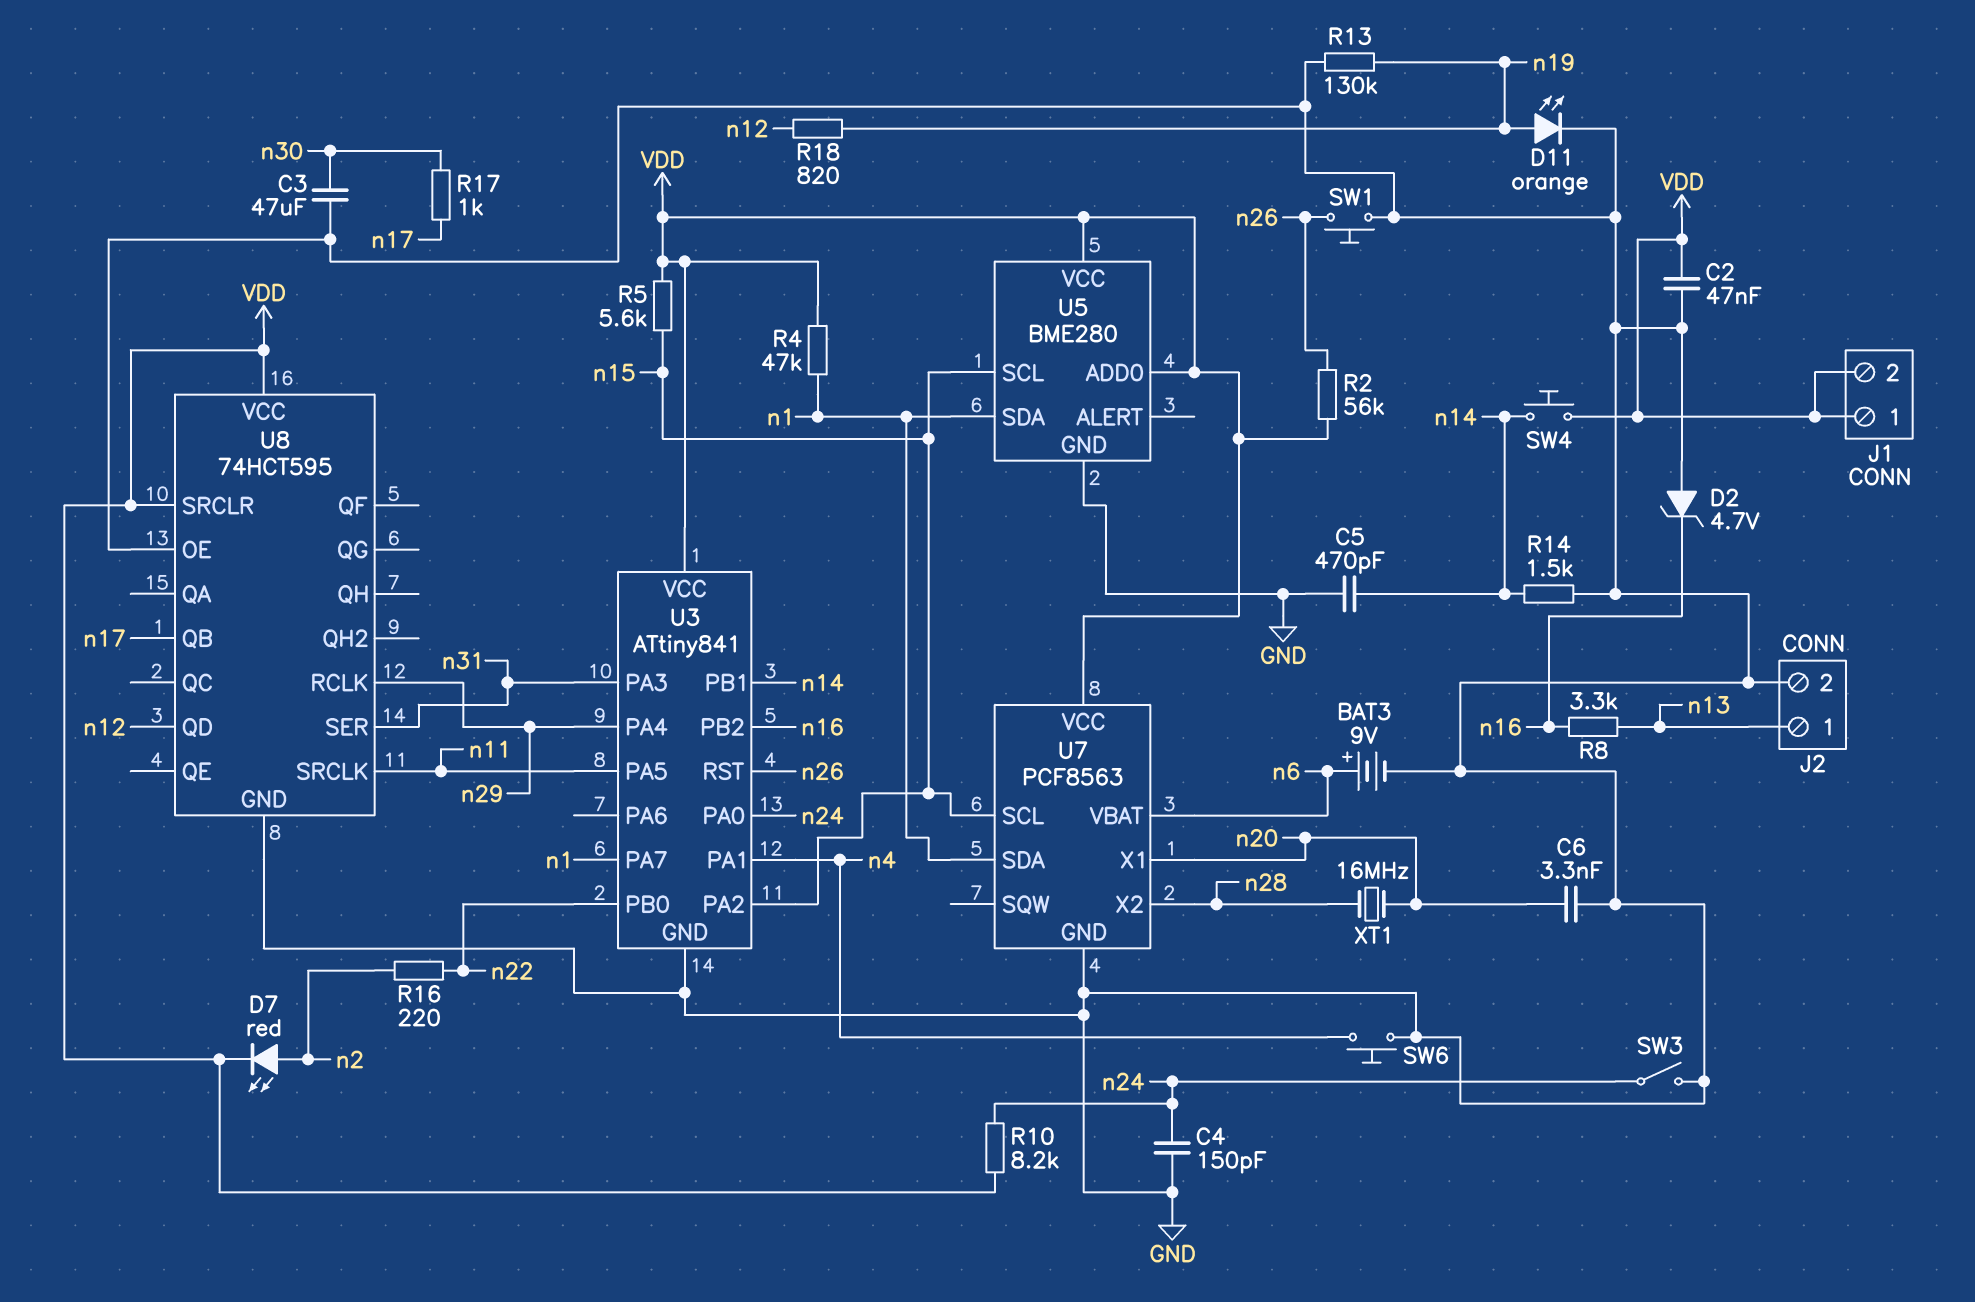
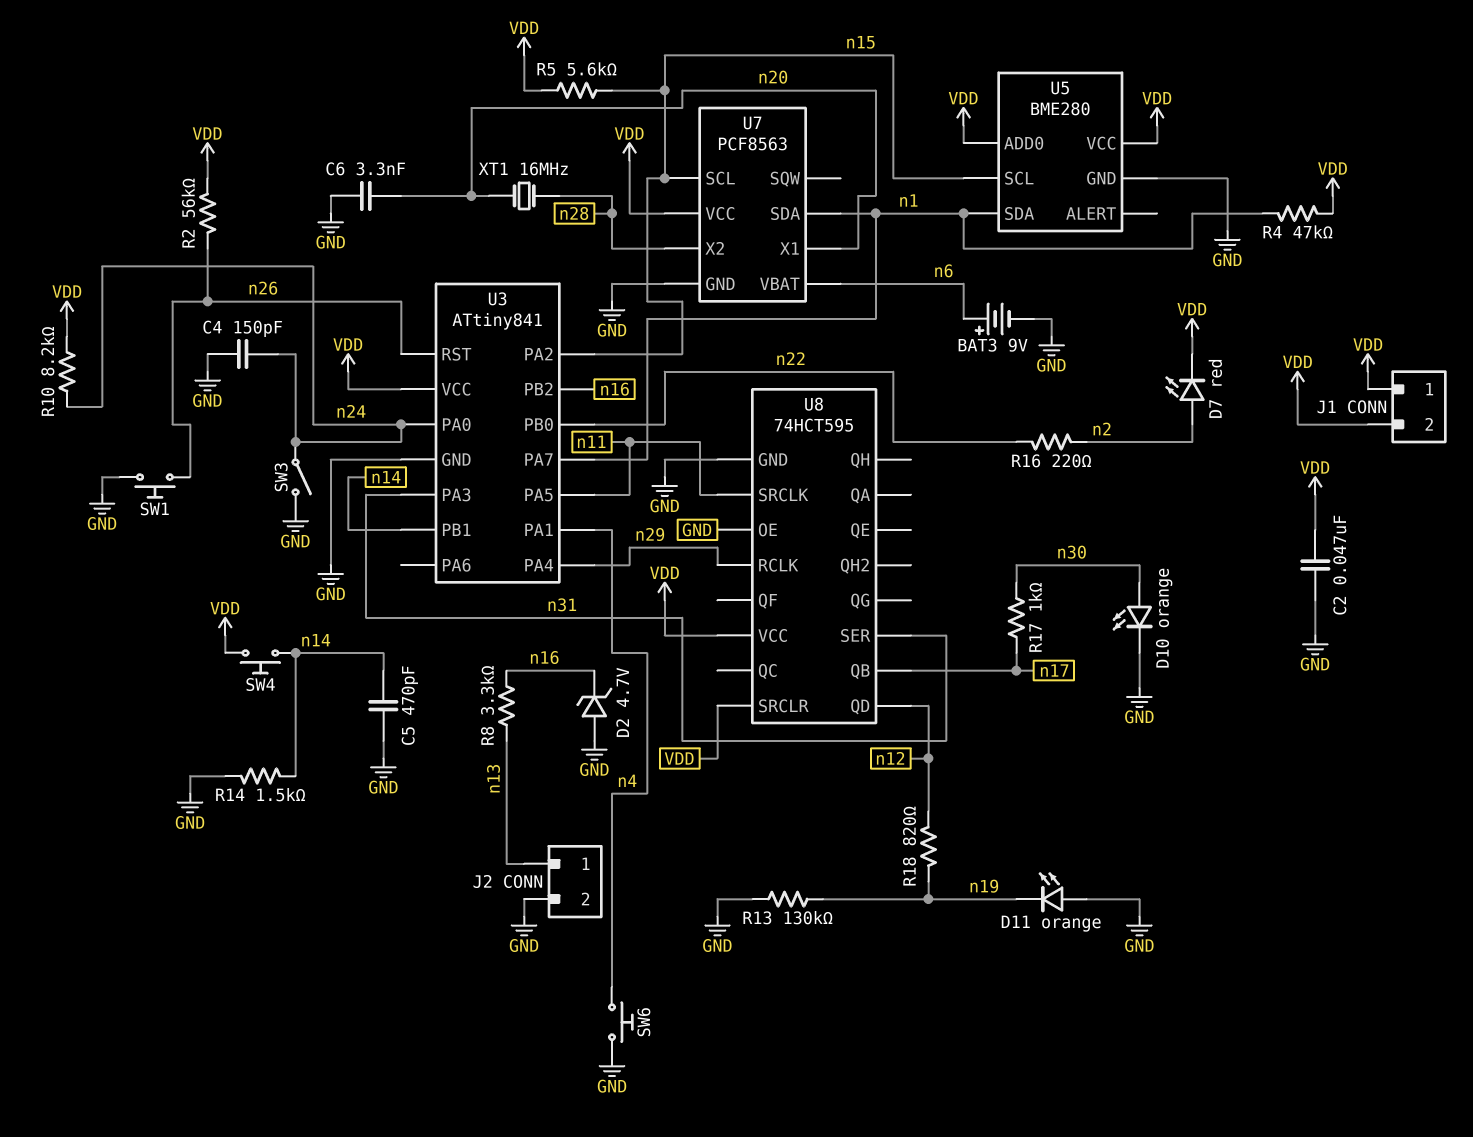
C3: 47uF (GND, n30) -> none
D10: none -> LED orange (A n30, K GND)
D11: LED orange (A n19, K GND) -> LED orange (A GND, K n19)

